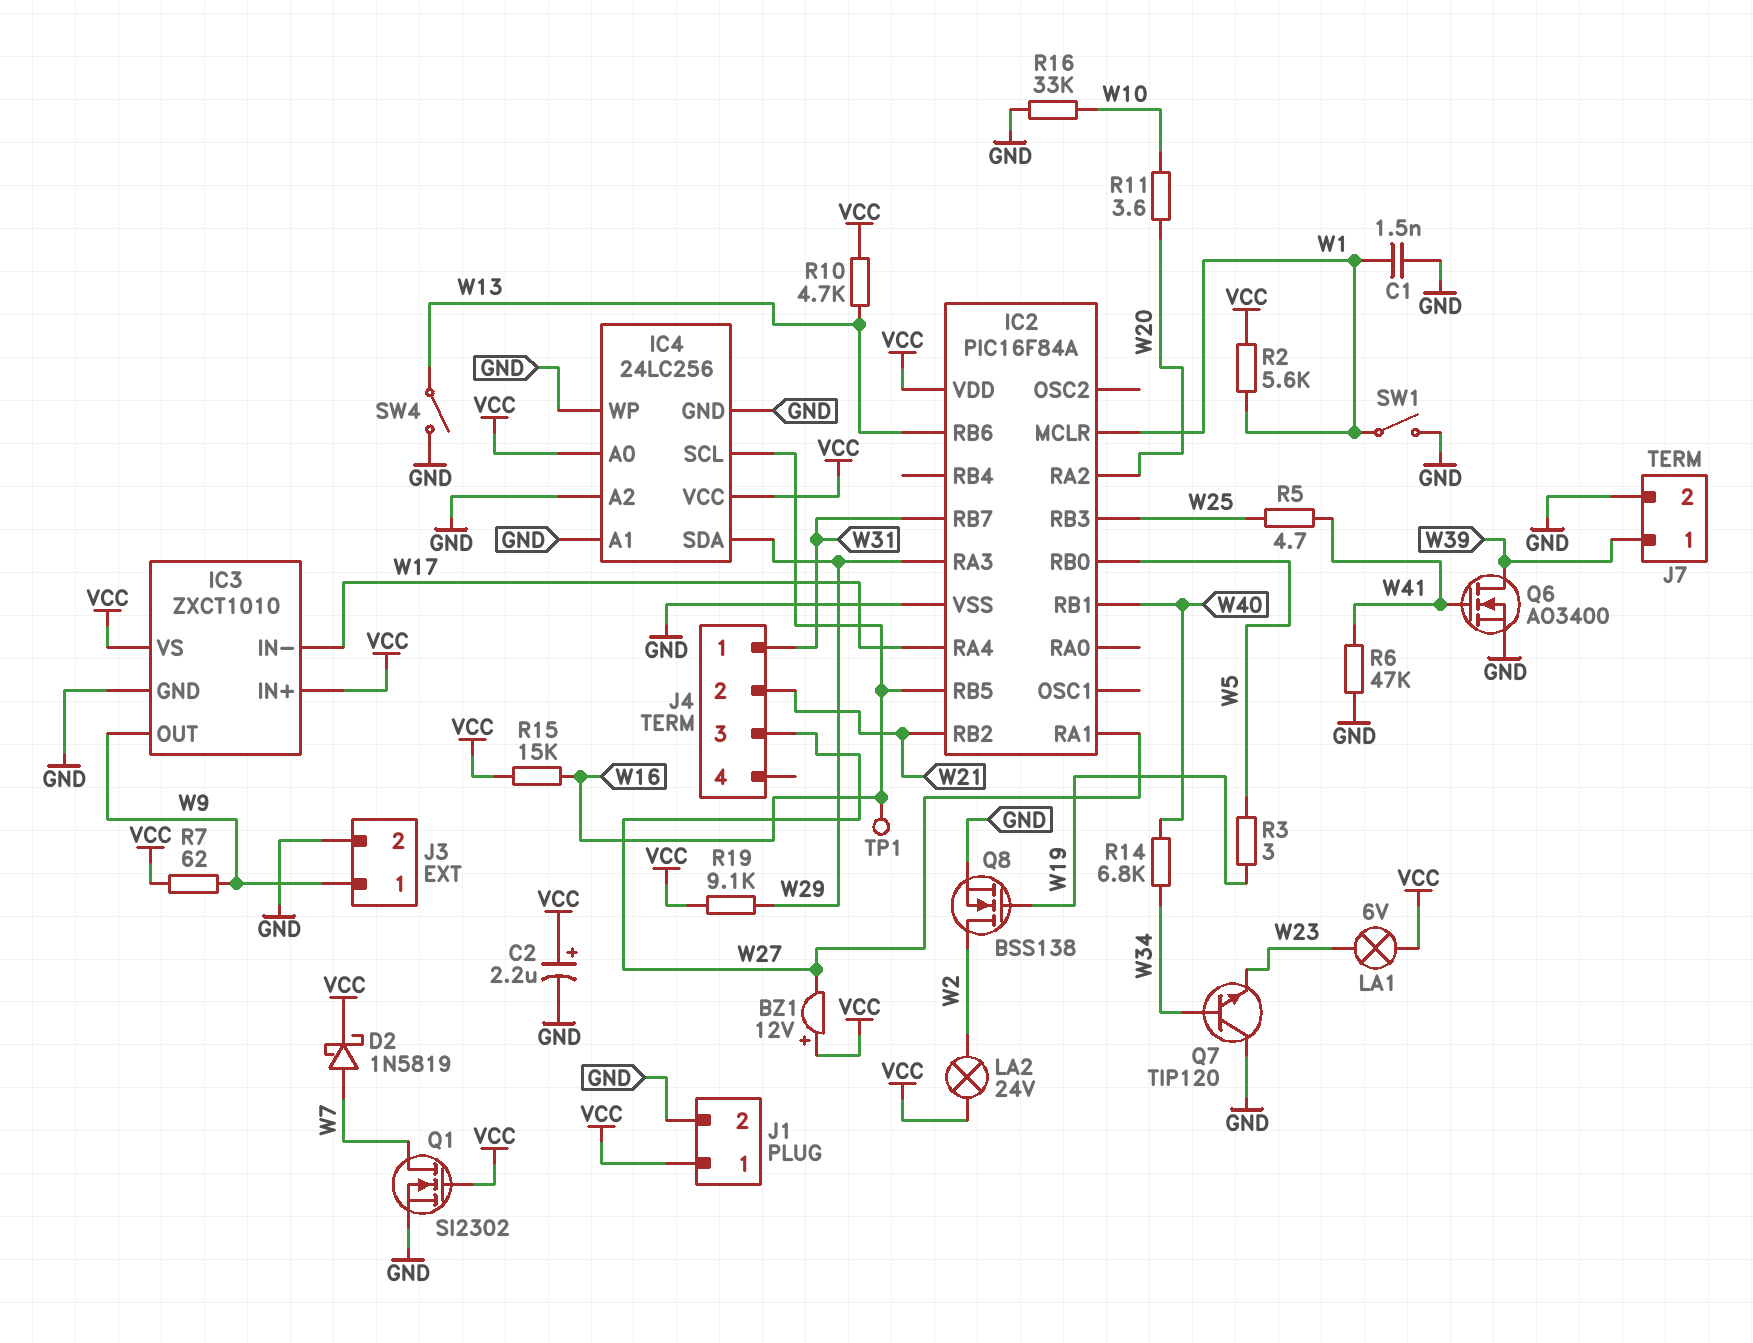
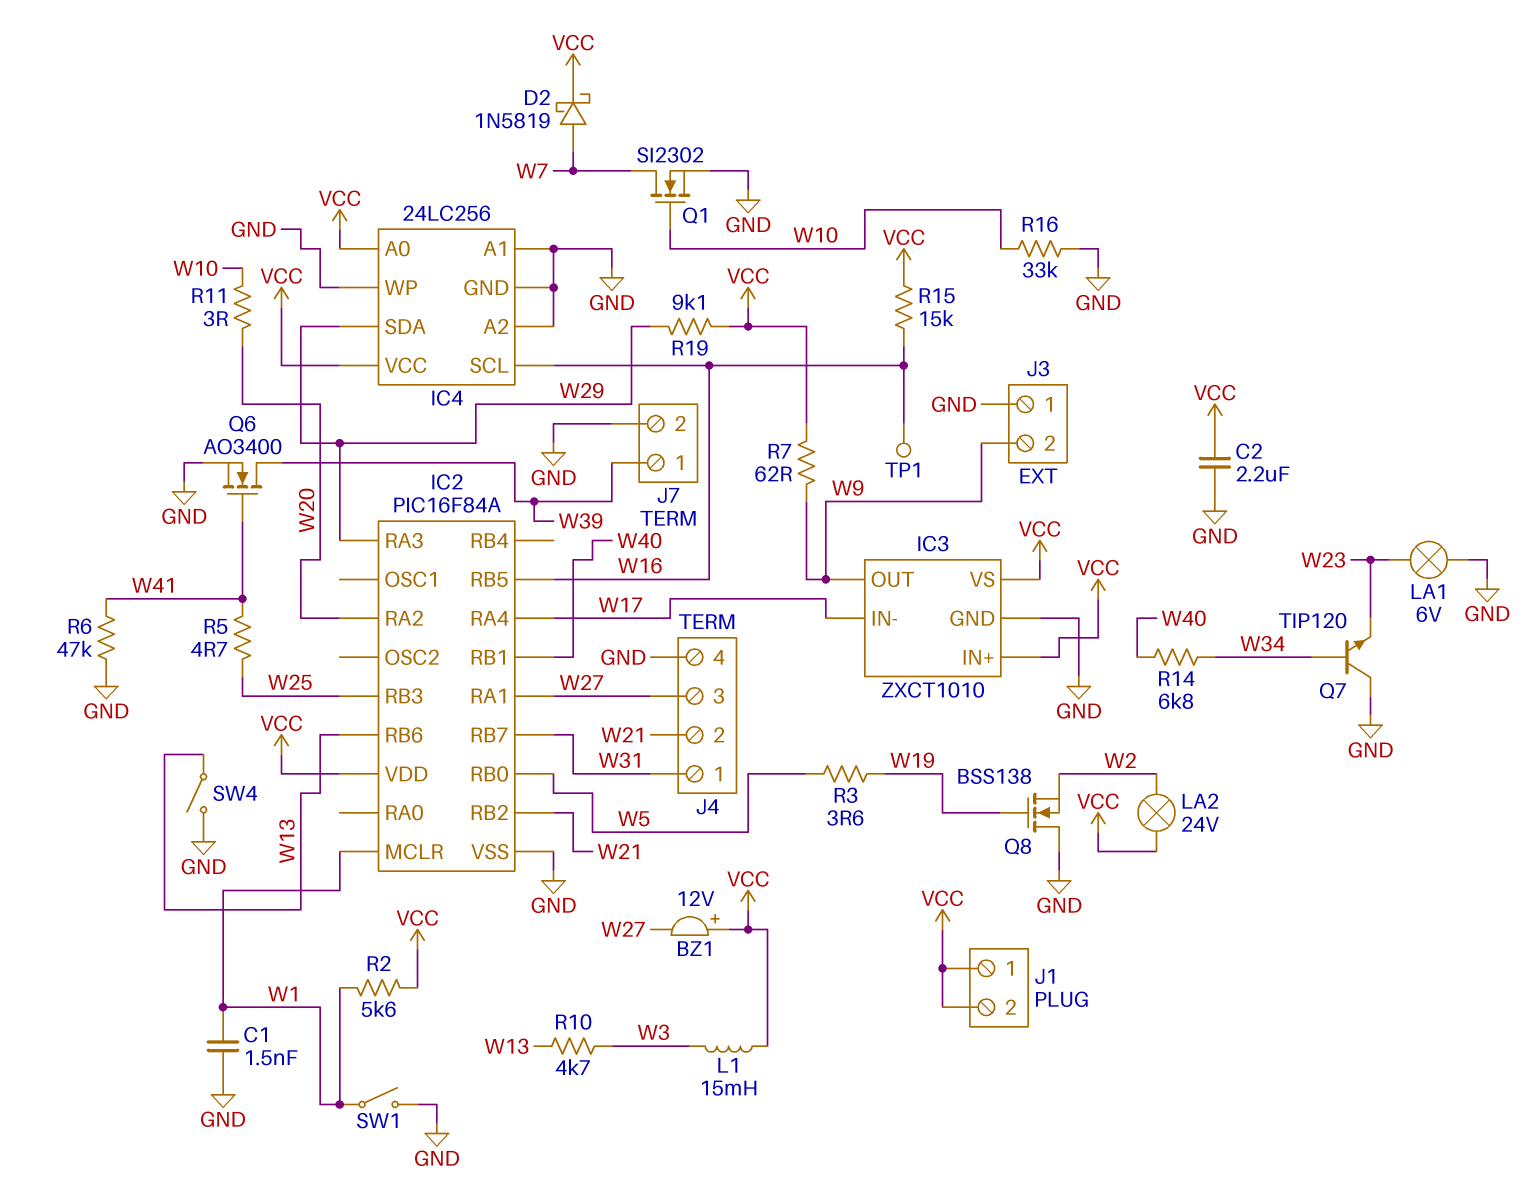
C2: 2.2uF (plus VCC, minus GND) -> 2.2uF (GND, VCC)
J1 pin 2: GND -> VCC
J3 pin 1: W9 -> GND
J3 pin 2: GND -> W9
J4 pin 4: none -> GND
L1: none -> 15mH (VCC, W3)
LA1: lamp 6V (VCC, W23) -> lamp 6V (GND, W23)
Q1: NMOS SI2302 (G VCC, D W7, S GND) -> NMOS SI2302 (G W10, D W7, S GND)
Q8: NMOS BSS138 (G W19, D W2, S GND) -> NMOS BSS138 (G W19, D GND, S W2)
R3: 3 (W5, W19) -> 3.6 (W5, W19)
R10: 4.7k (VCC, W13) -> 4.7k (W3, W13)
R11: 3.6 (W10, W20) -> 3 (W10, W20)

